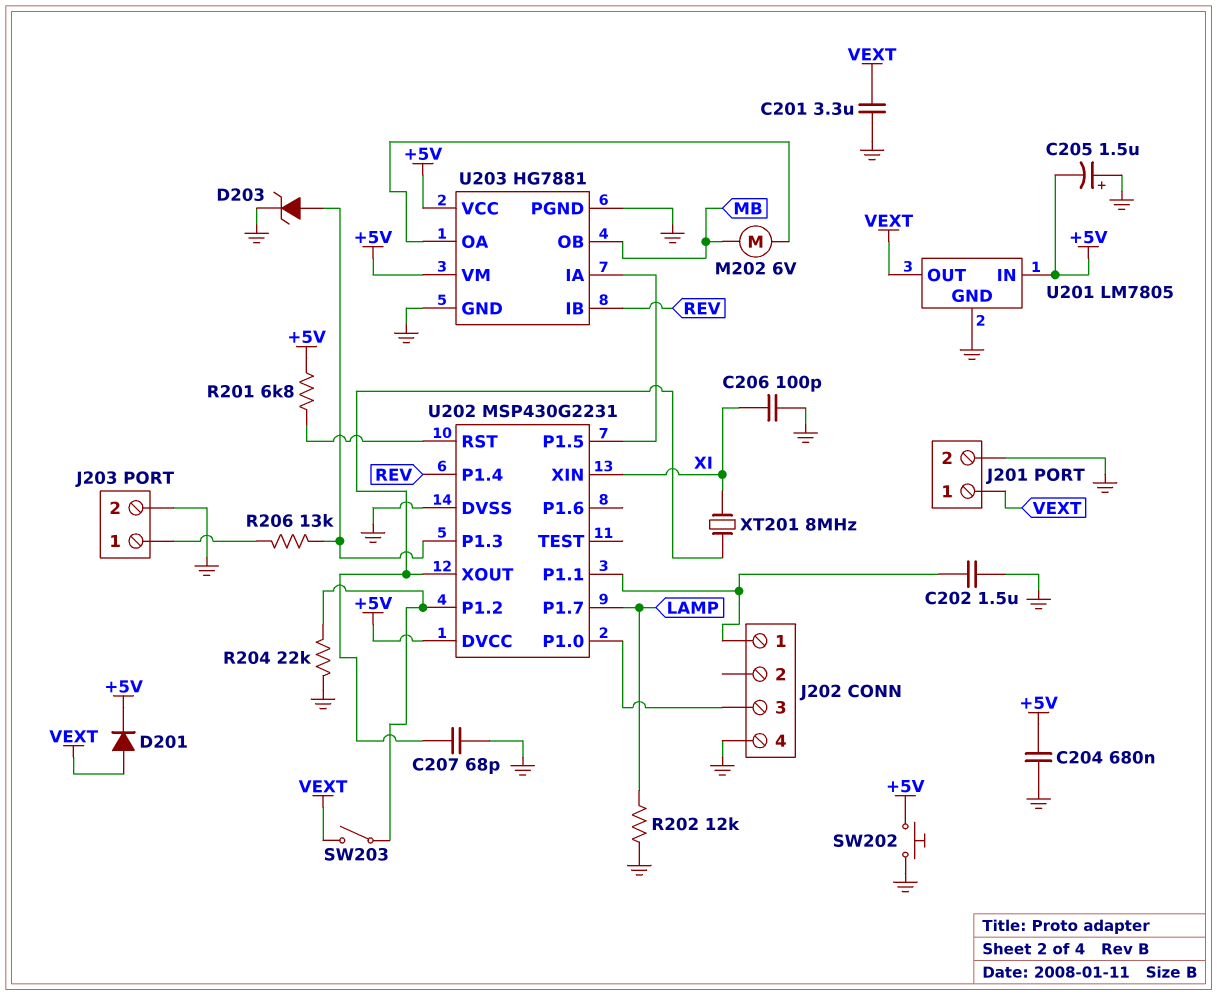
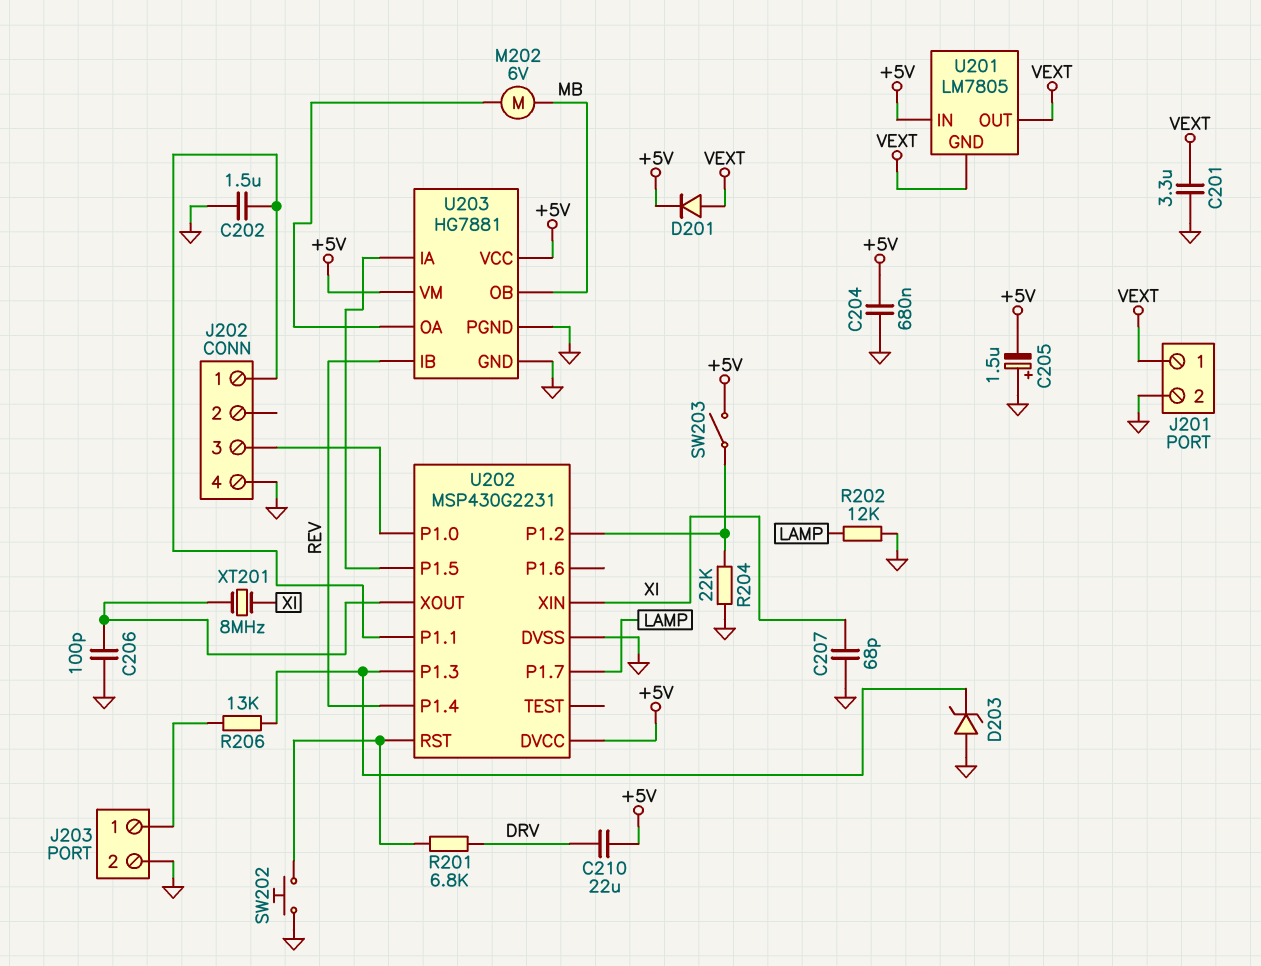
C206: 100pF (GND, XI) -> 100pF (GND, U202/XOUT)
C207: 68pF (GND, U202/XOUT) -> 68pF (GND, XI)
C210: none -> 22uF (+5V, DRV)
D203: zener (A U202/P1.3, K GND) -> zener (A GND, K U202/P1.3)
R201: 6.8k (+5V, U202/RST) -> 6.8k (DRV, U202/RST)
SW202: button (+5V, GND) -> button (GND, U202/RST)
SW203: switch (U202/P1.2, VEXT) -> switch (+5V, U202/P1.2)
U201 pin GND: GND -> VEXT

